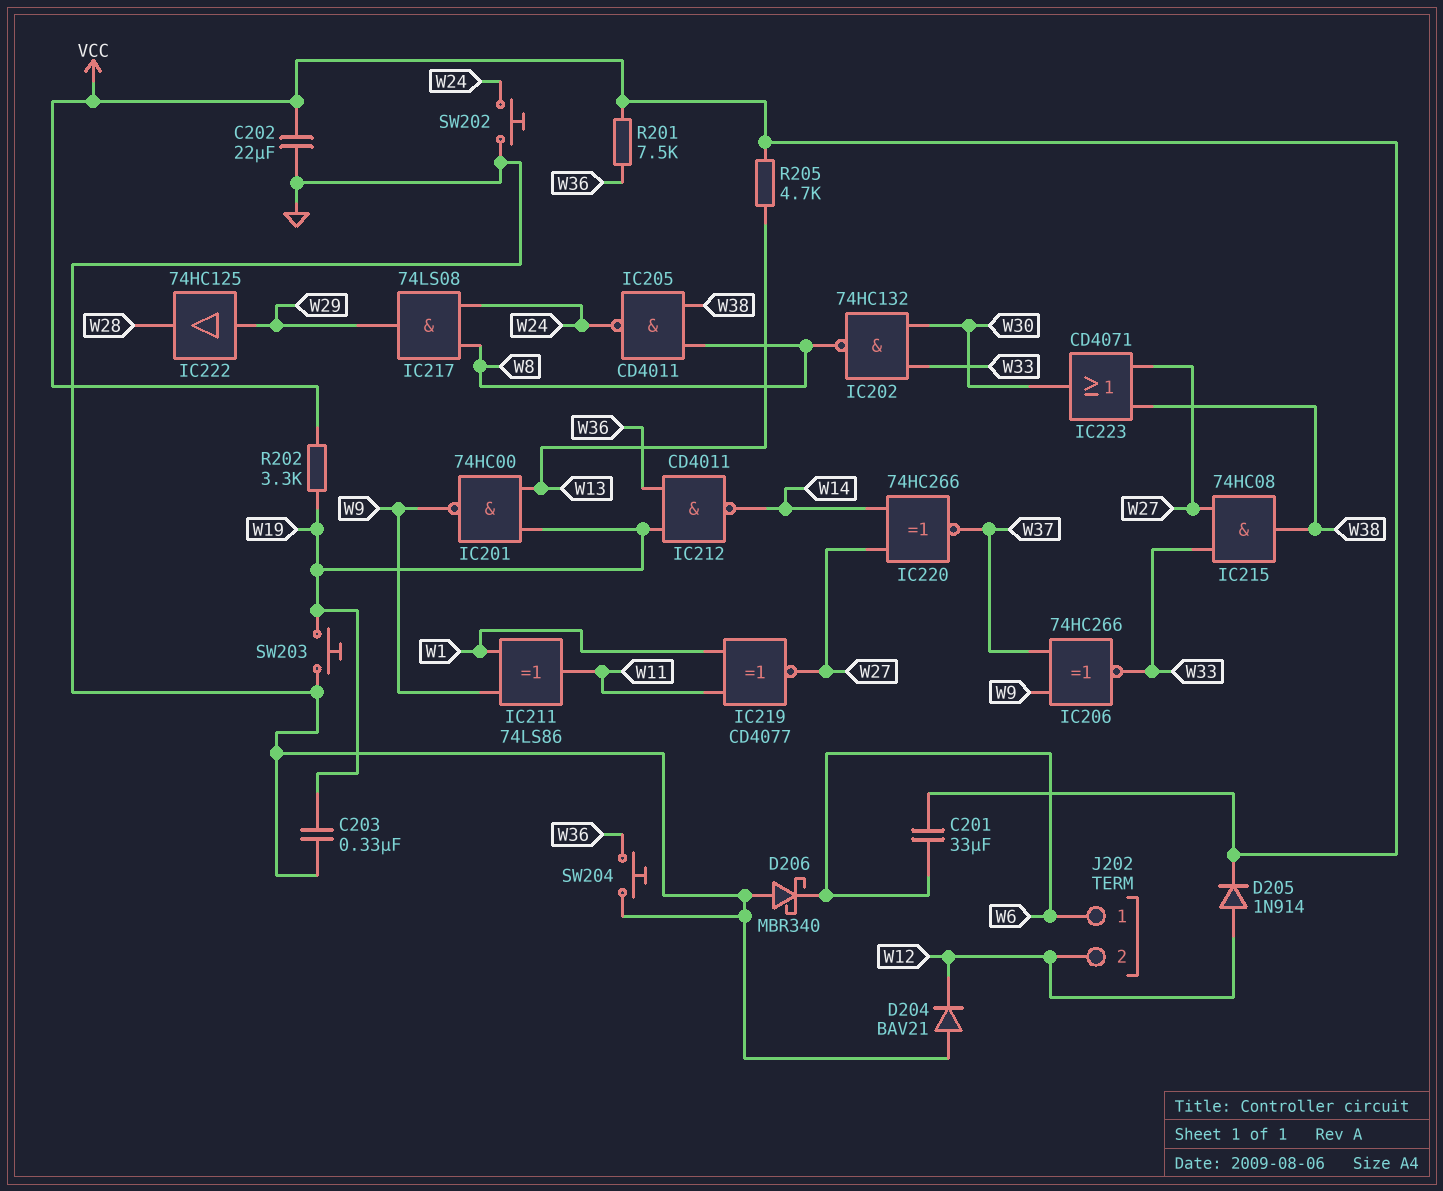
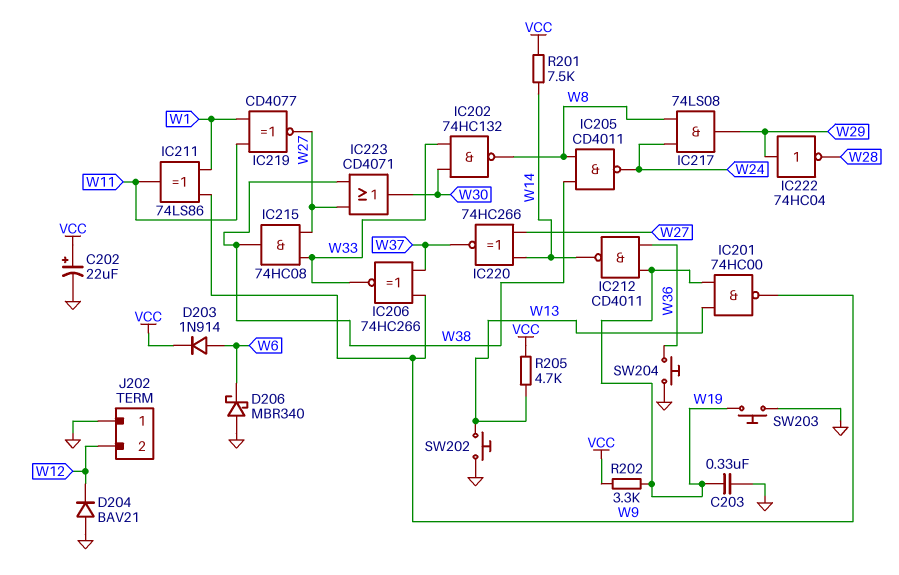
C201: 33uF (VCC, W6) -> none
C202: 22uF (GND, VCC) -> 22uF (plus VCC, minus GND)
D203: none -> diode 1N914 (A W6, K VCC)
D205: diode 1N914 (A W12, K VCC) -> none
IC222: buffer 74HC125 (in W29, out W28) -> NOT 74HC04 (in W29, out W28)
J202 pin 1: W6 -> GND
R201: 7.5k (VCC, W36) -> 7.5k (VCC, W14)
SW202: button (GND, W24) -> button (GND, W13)

